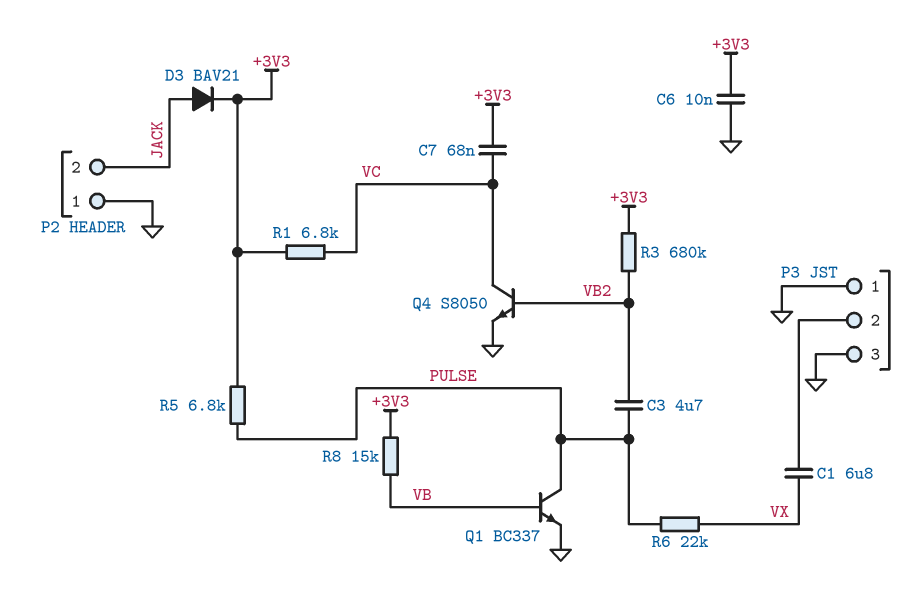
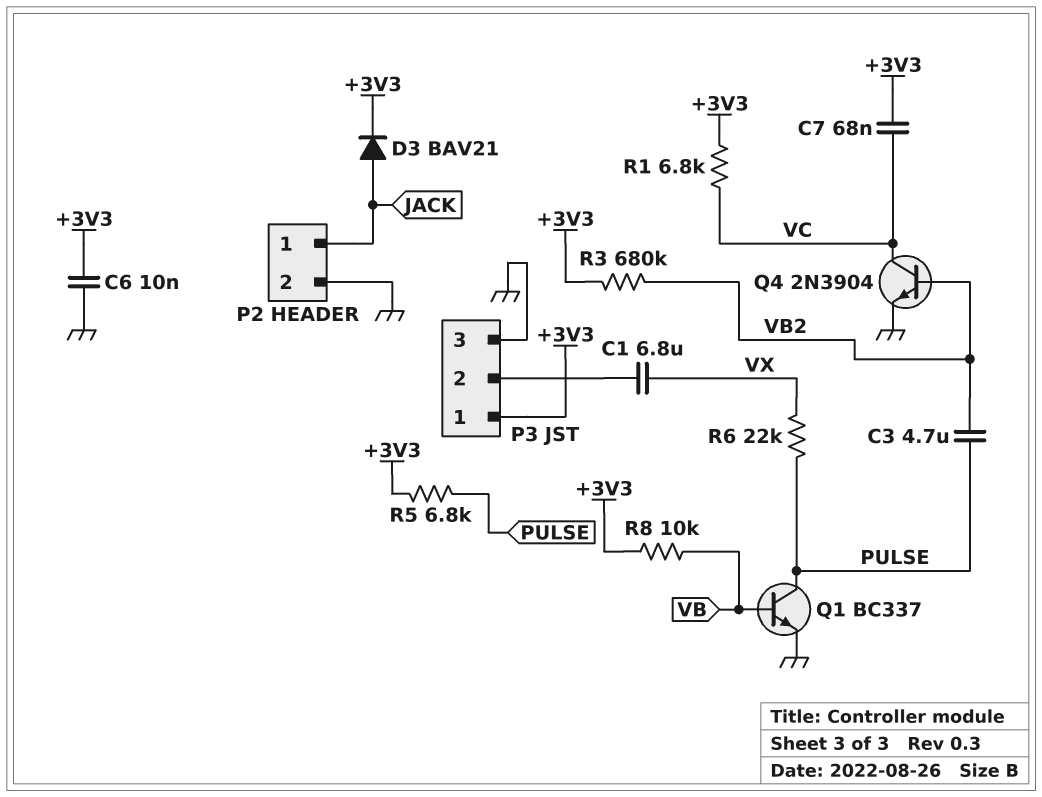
P2 pin 1: GND -> JACK
P2 pin 2: JACK -> GND
P3 pin 1: GND -> +3V3
Q4: NPN S8050 (B VB2, C VC, E GND) -> NPN 2N3904 (B VB2, C VC, E GND)
R8: 15k (+3V3, VB) -> 10k (+3V3, VB)

